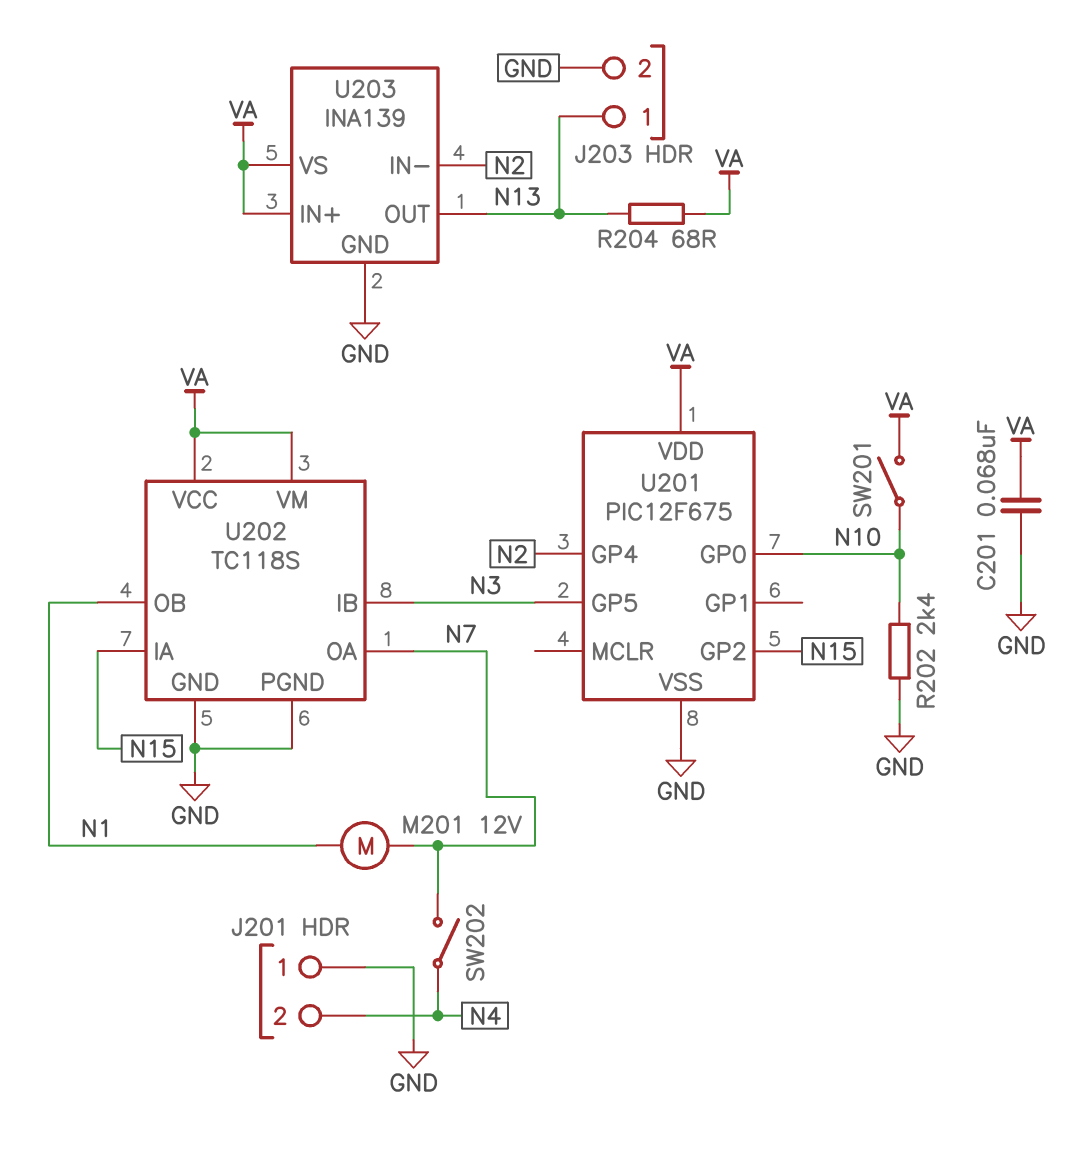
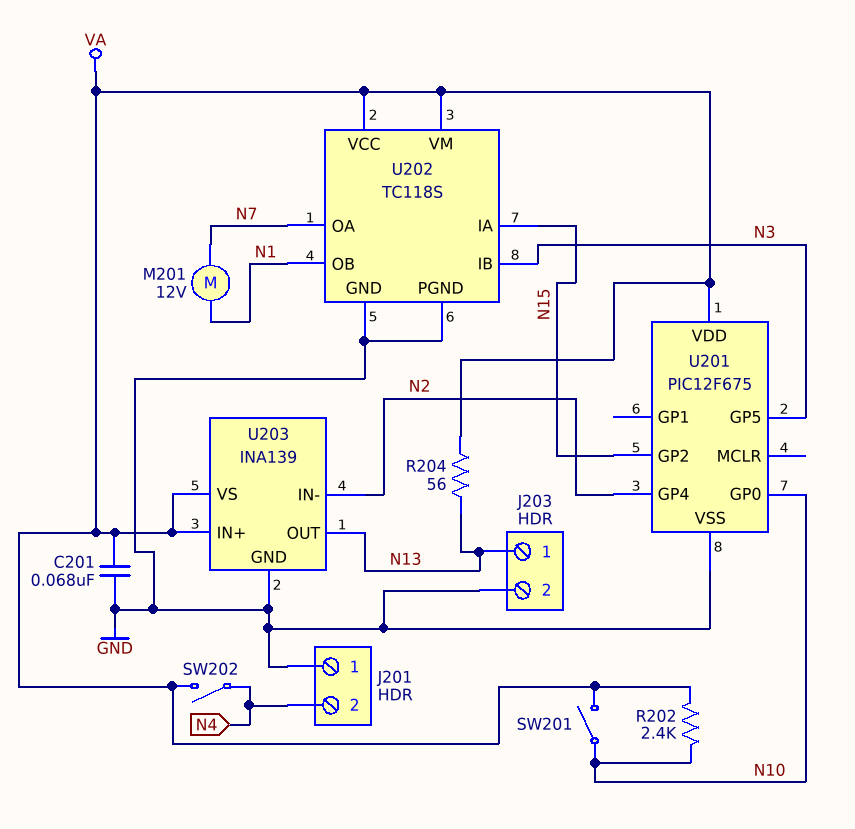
R202: 2.4k (GND, N10) -> 2.4k (N10, VA)
R204: 68 (N13, VA) -> 56 (N13, VA)
SW202: switch (N4, N7) -> switch (N4, VA)

